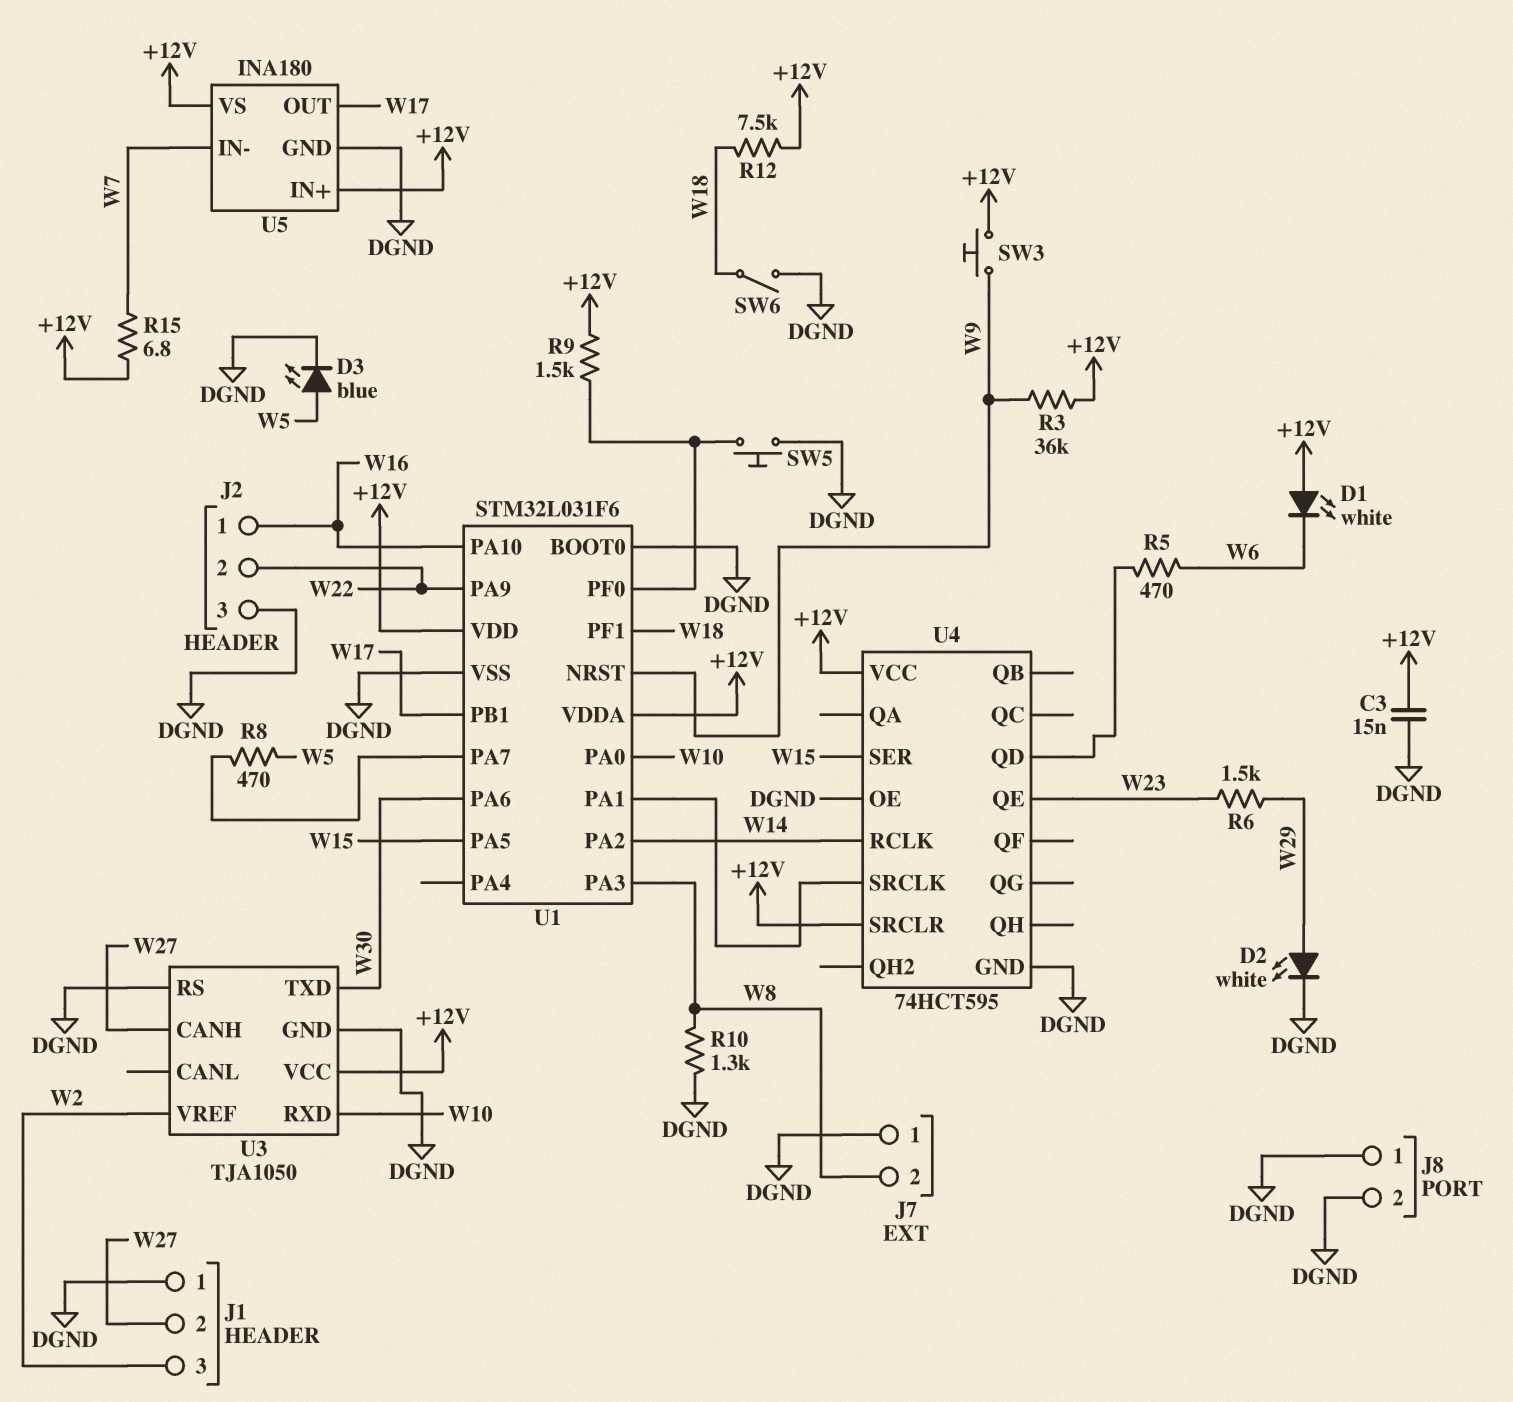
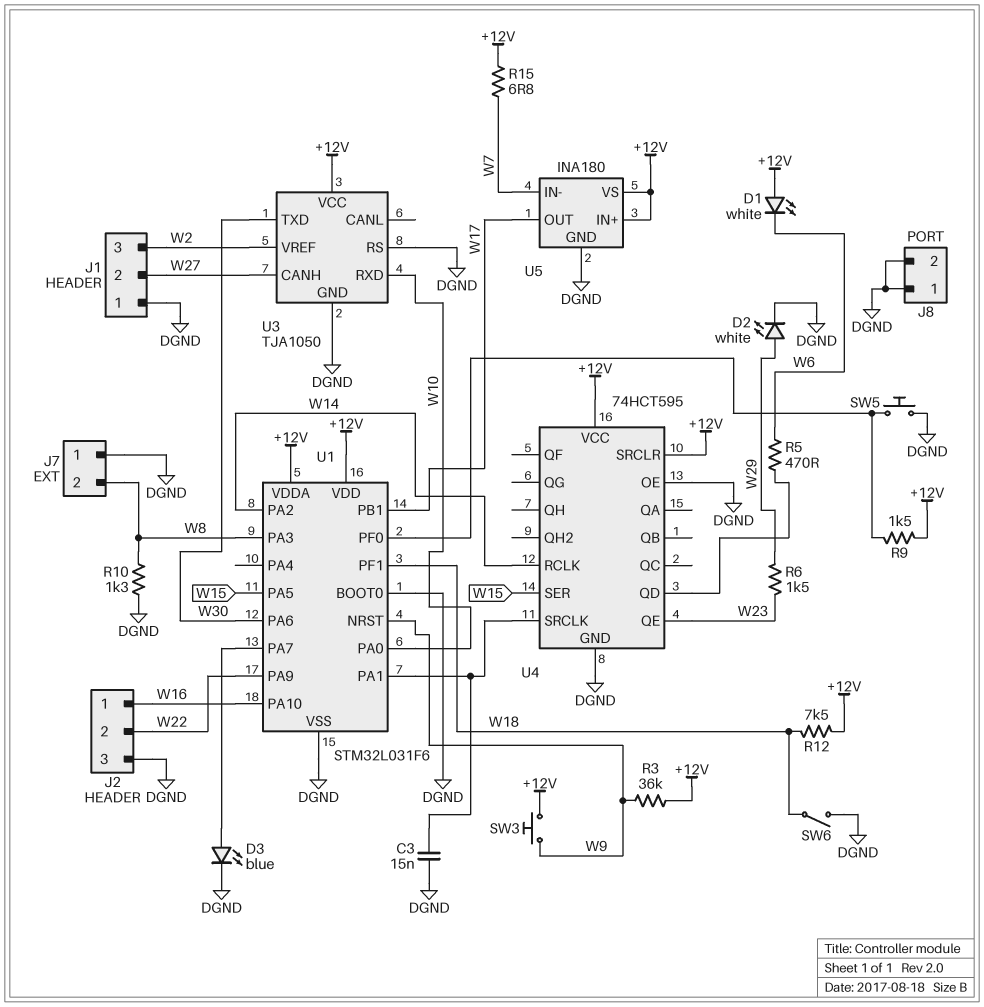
C3: 15nF (+12V, DGND) -> 15nF (DGND, U1/PA1)
D3: LED blue (A W5, K DGND) -> LED blue (A U1/PA7, K DGND)
R8: 470 (U1/PA7, W5) -> none

